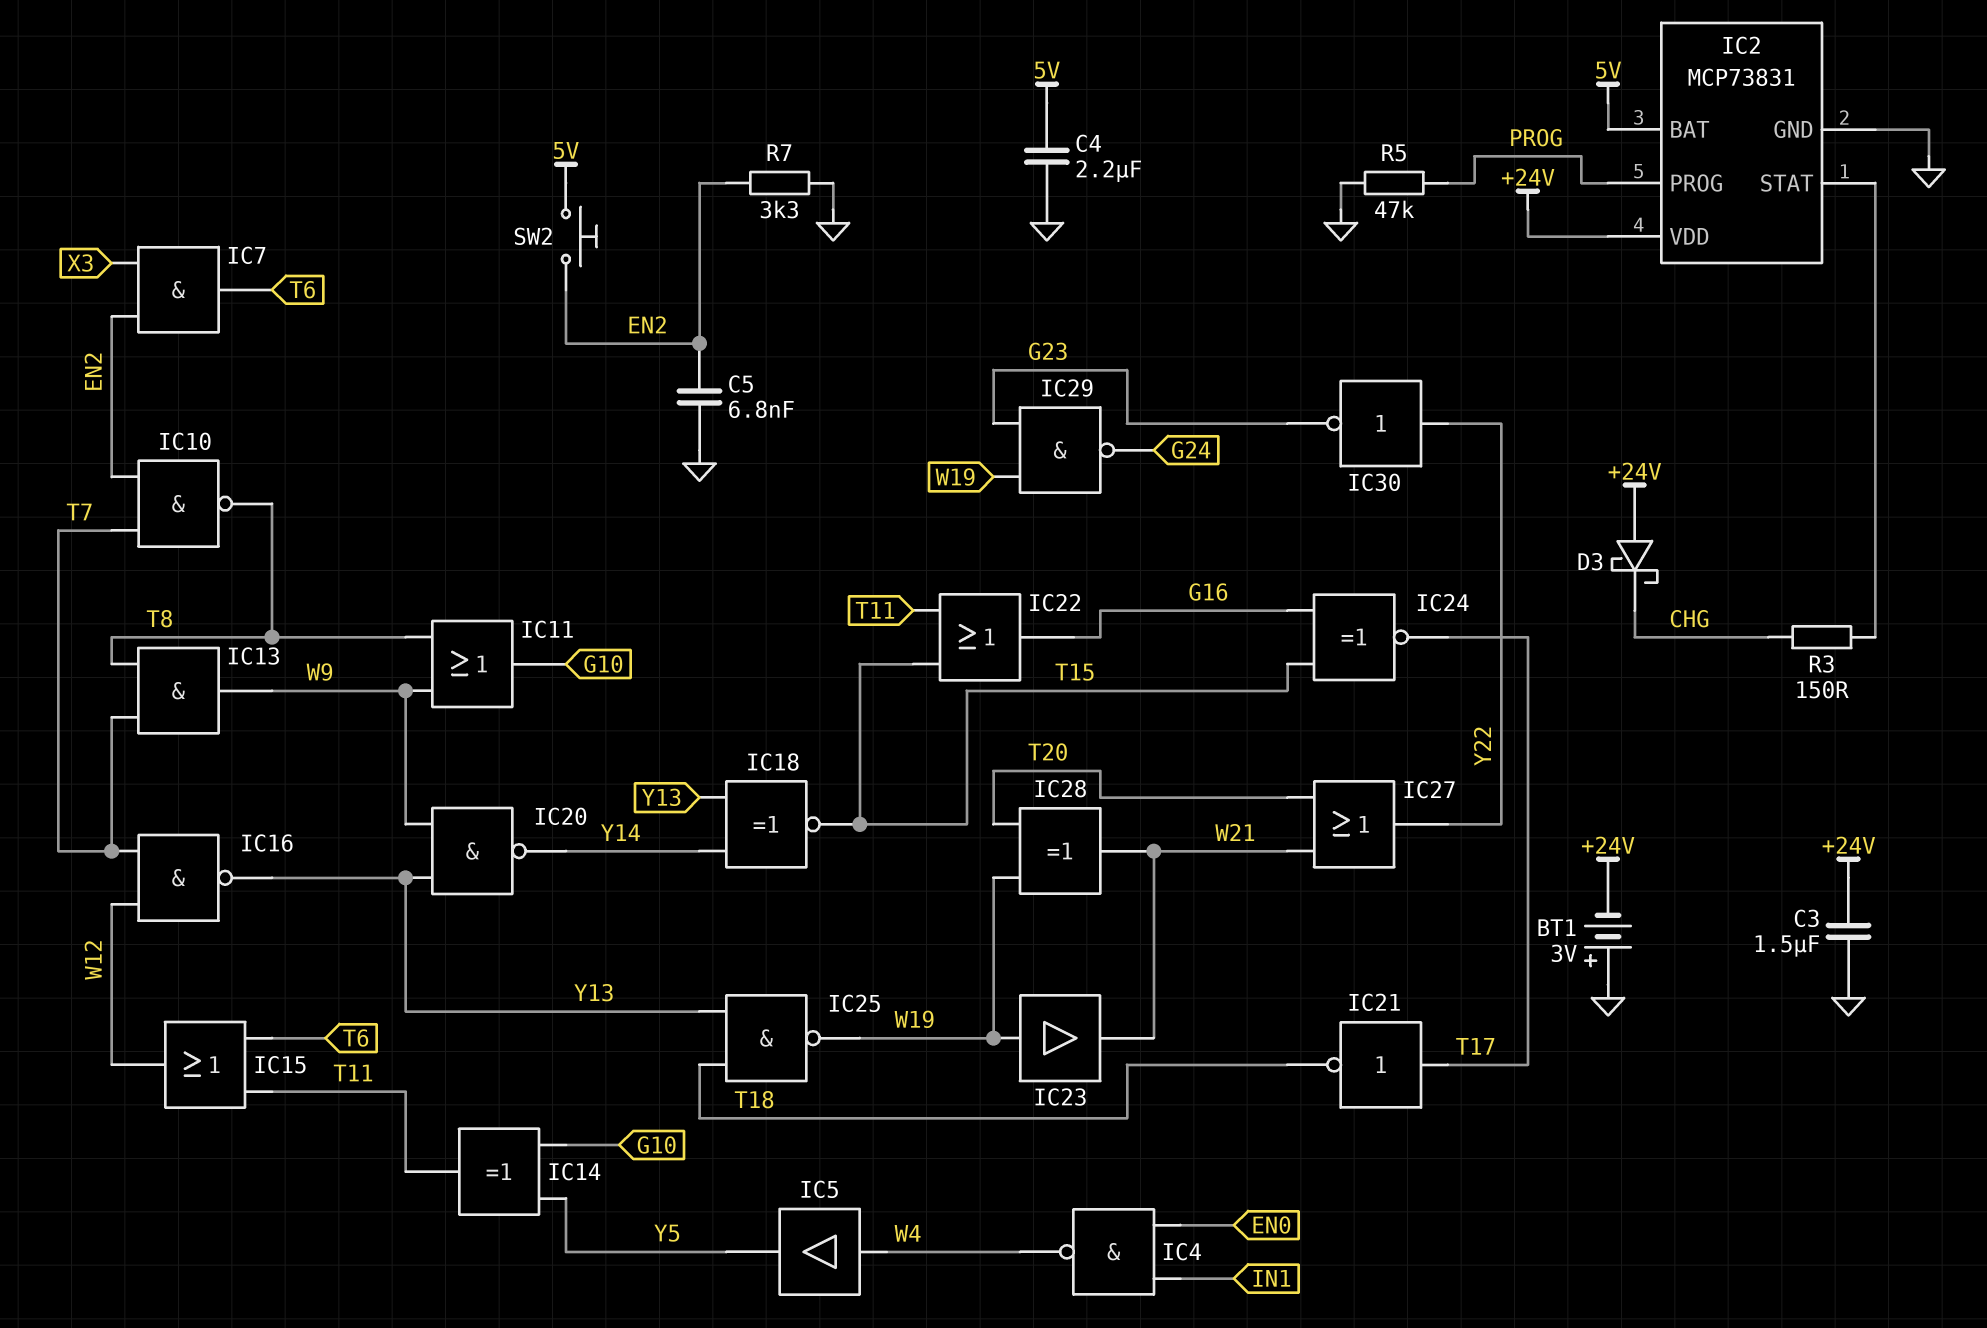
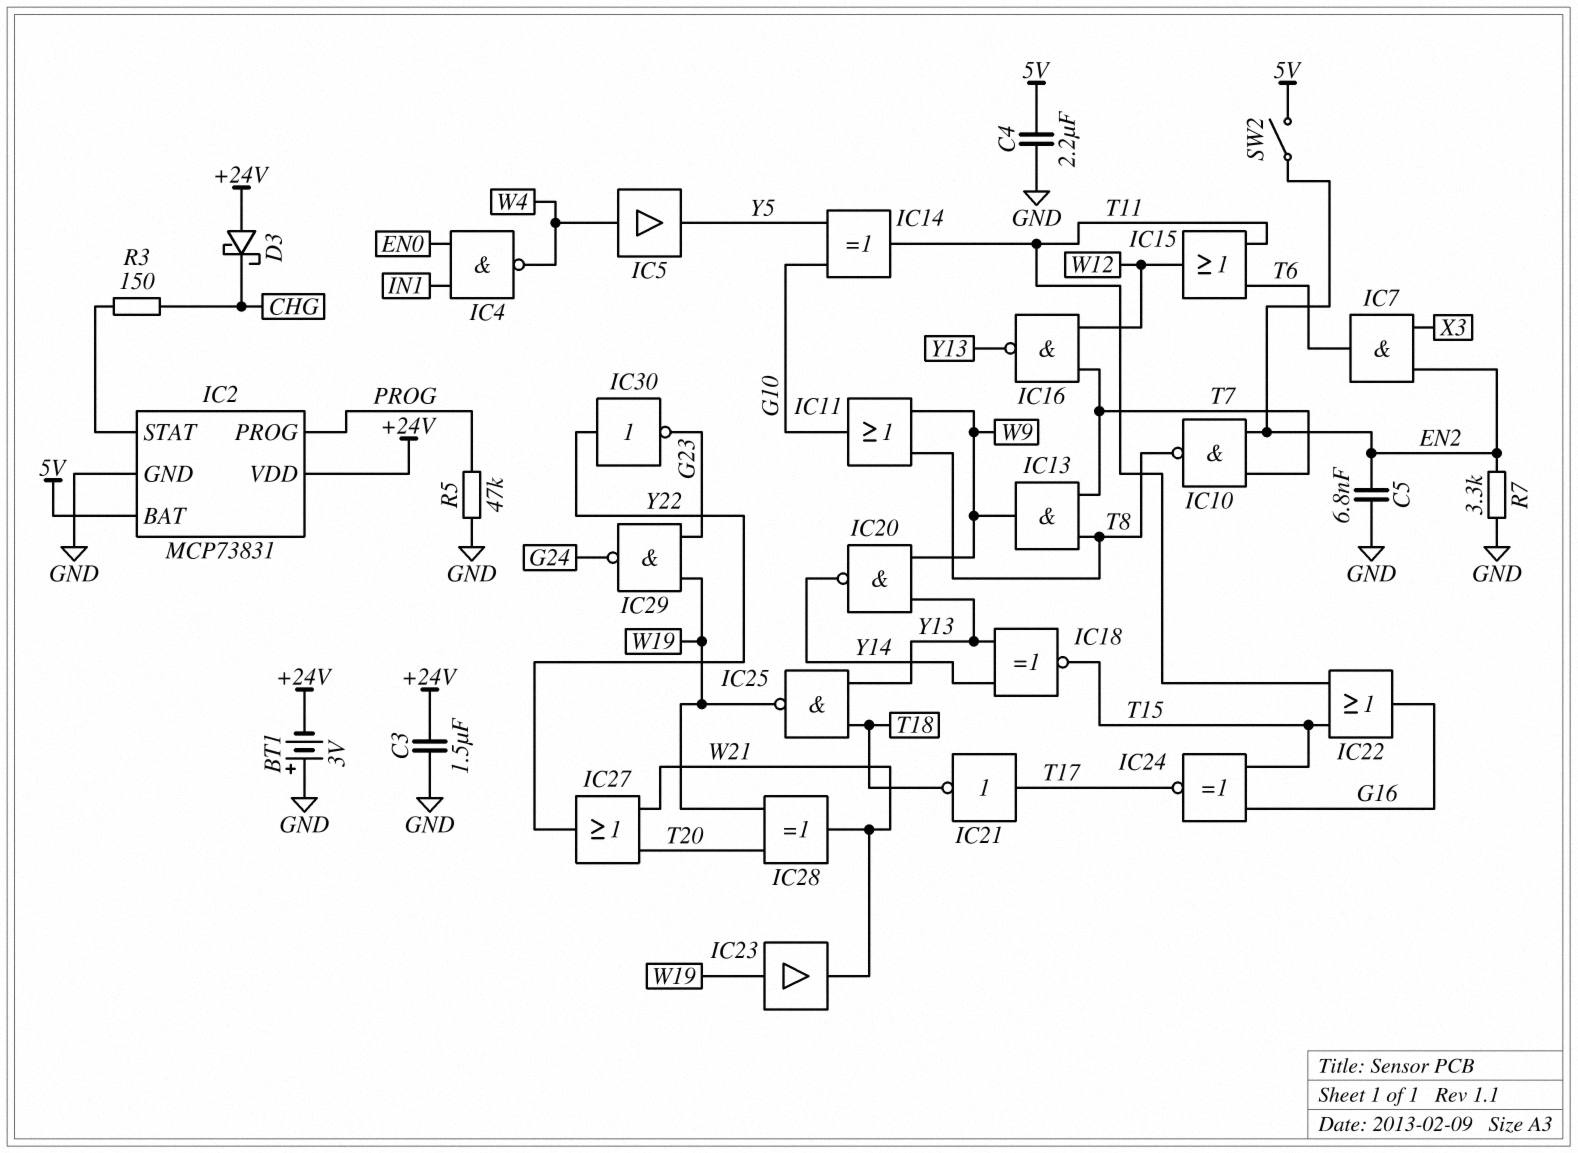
SW2: button (5V, EN2) -> switch (5V, EN2)

